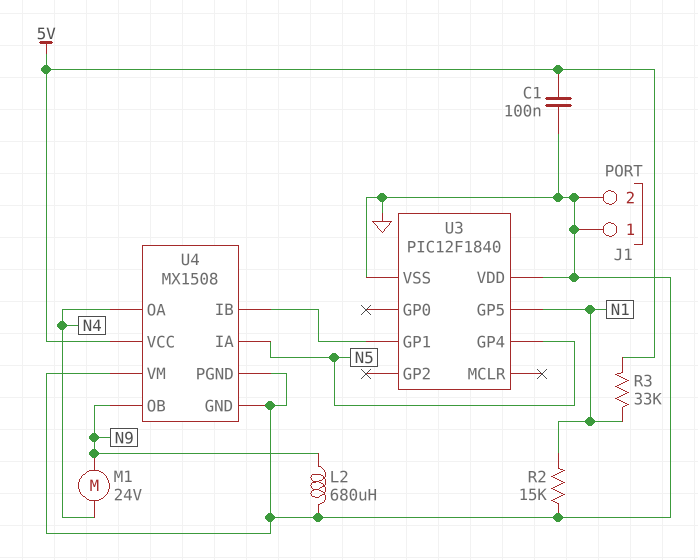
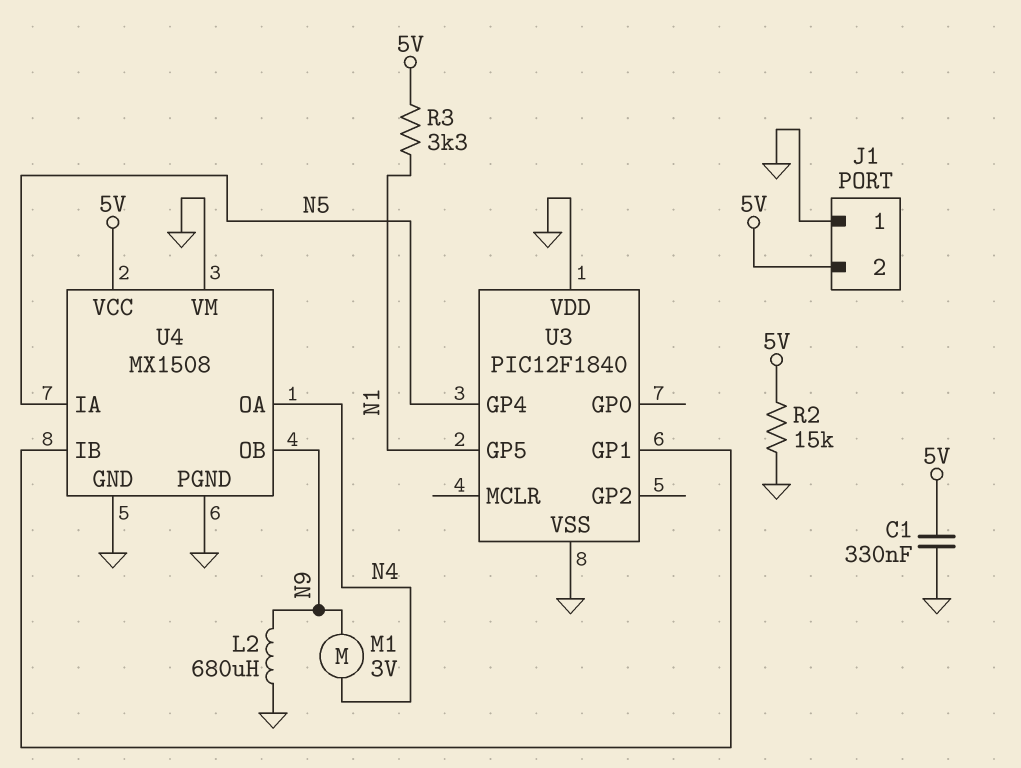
C1: 100nF (5V, GND) -> 330nF (5V, GND)
J1 pin 2: GND -> 5V
M1: motor 24V (N4, N9) -> motor 3V (N4, N9)
R2: 15k (GND, N1) -> 15k (5V, GND)
R3: 33k (5V, N1) -> 3.3k (5V, N1)

